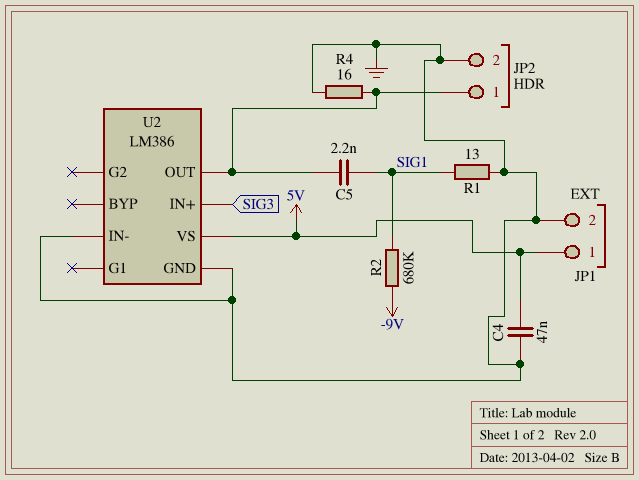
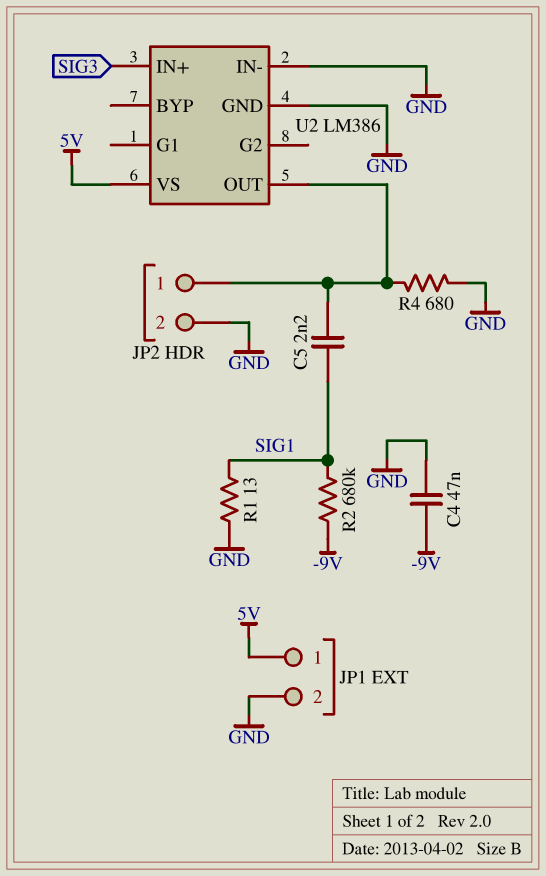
C4: 47nF (5V, GND) -> 47nF (-9V, GND)
R4: 16 (GND, JP2/1) -> 680 (GND, JP2/1)

